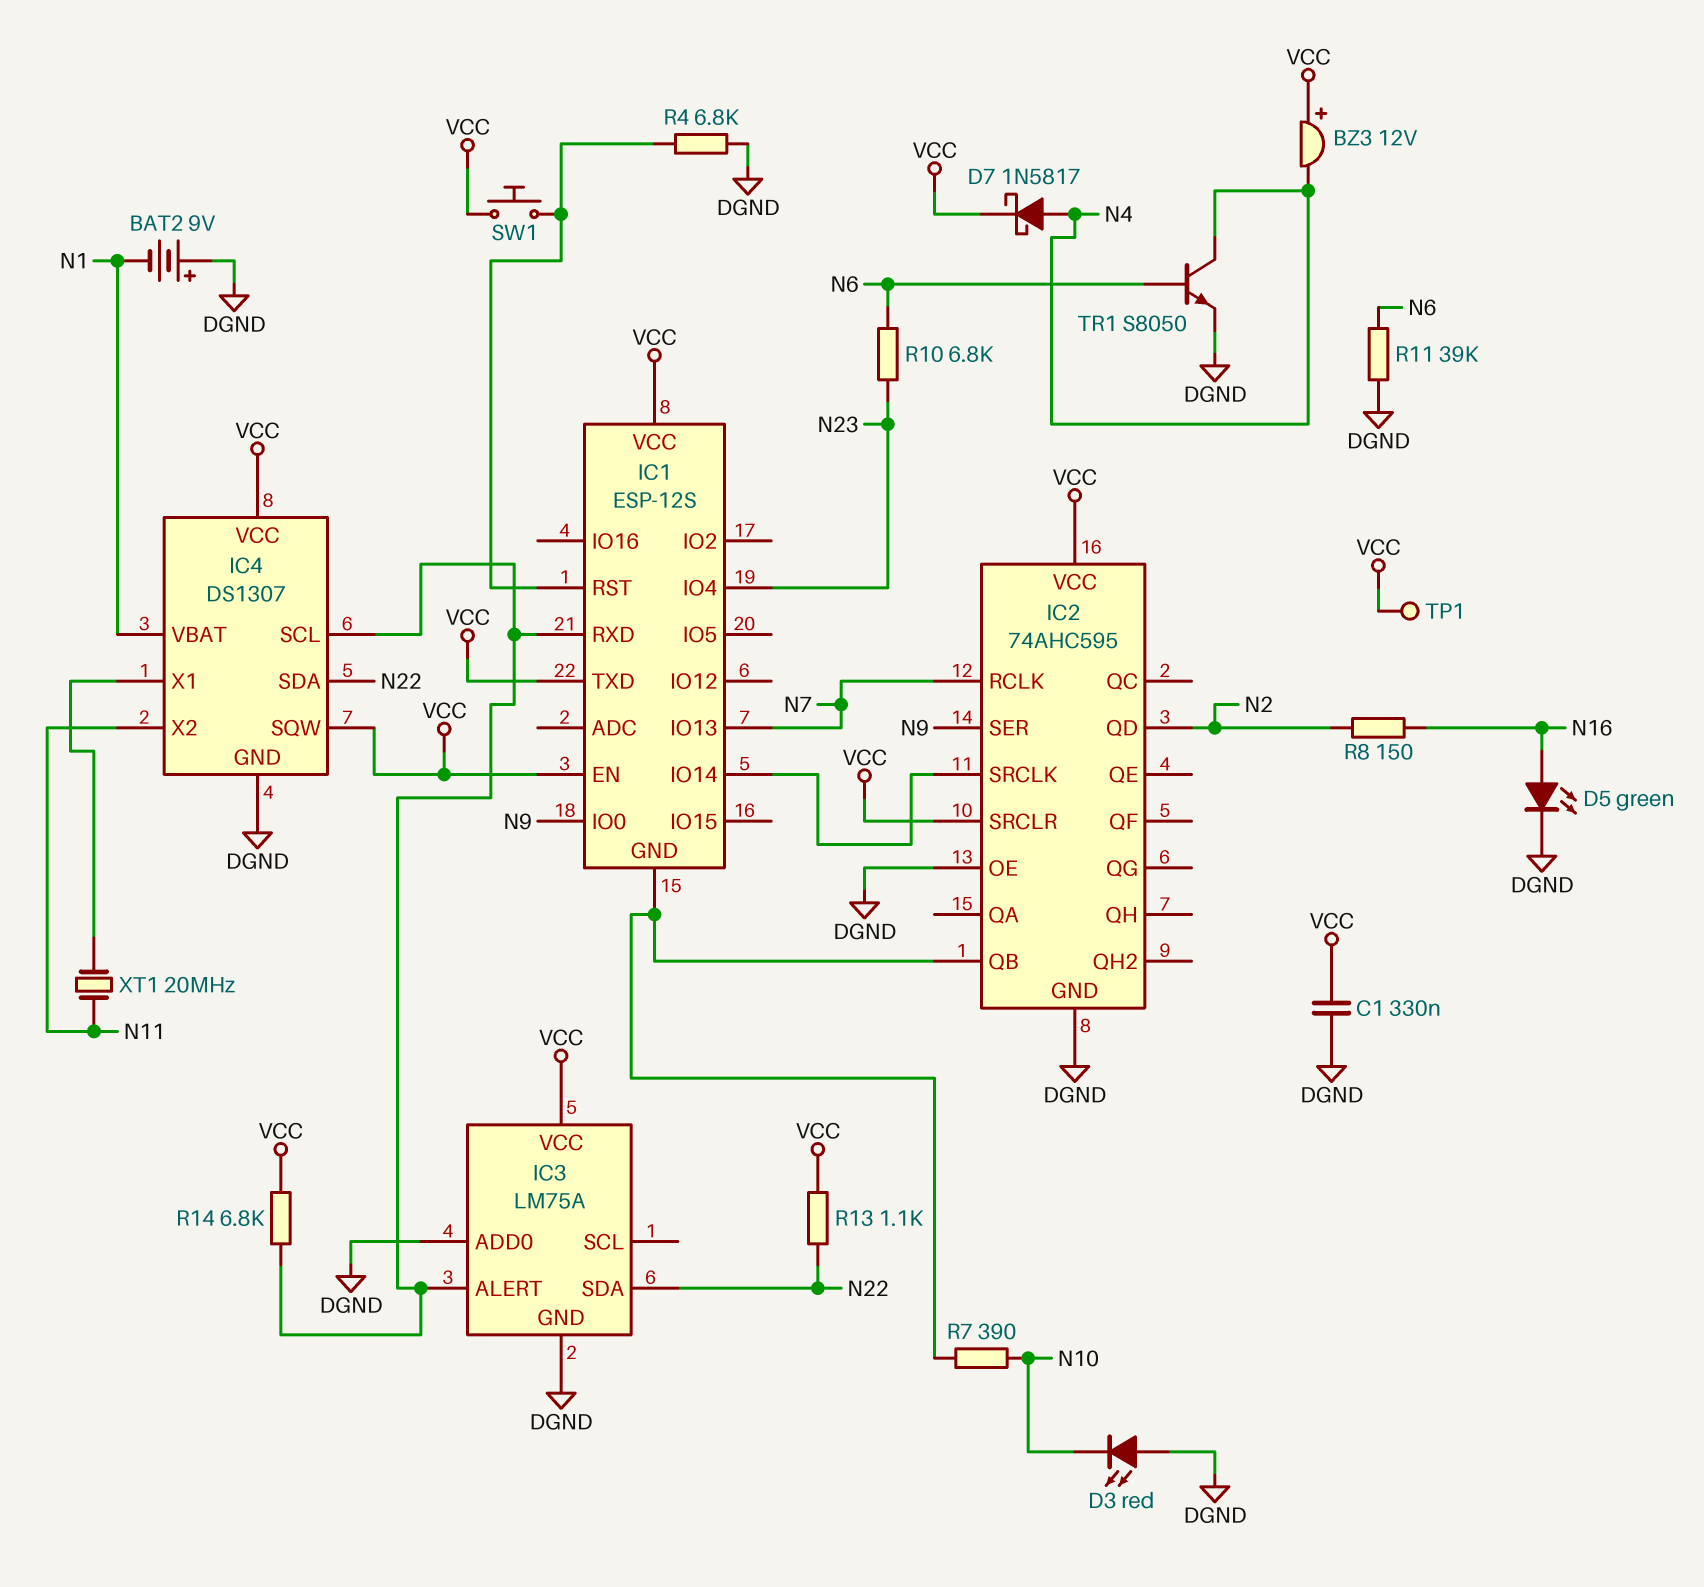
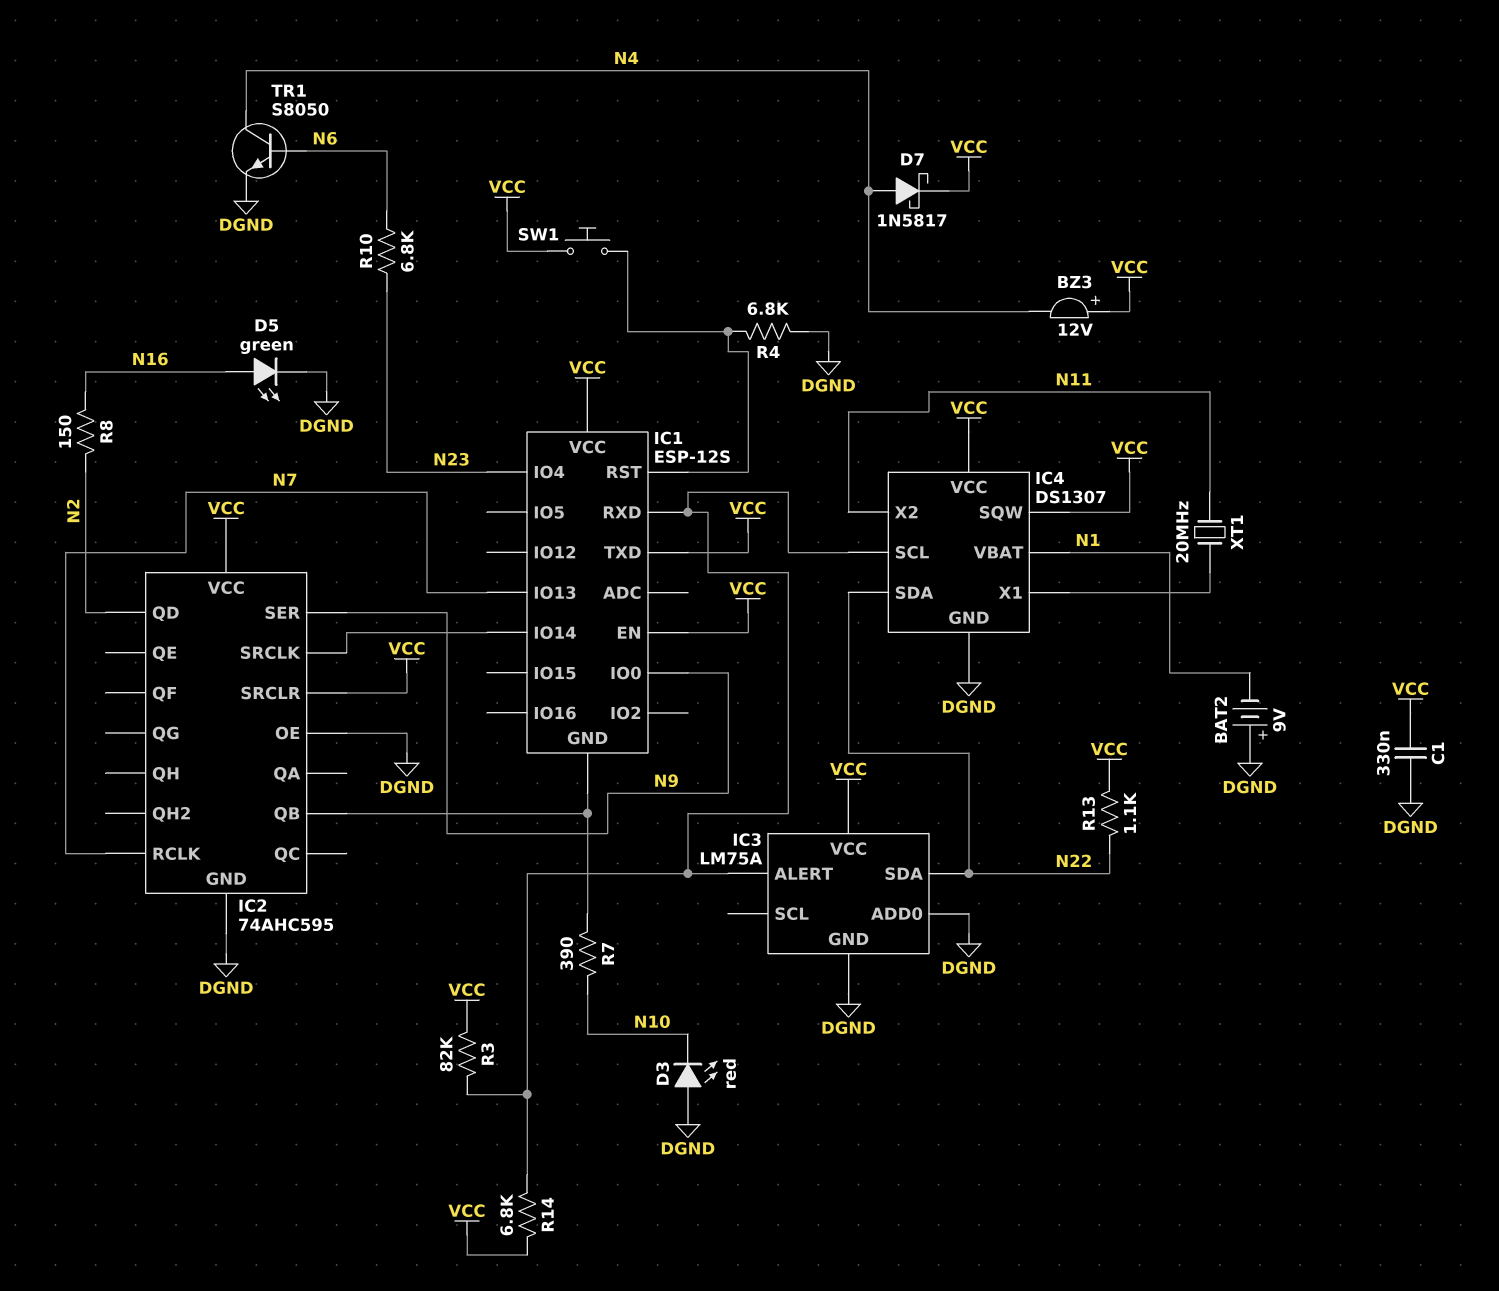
R3: none -> 82k (IC1/RXD, VCC)
R11: 39k (DGND, N6) -> none
TP1: test point (VCC) -> none

